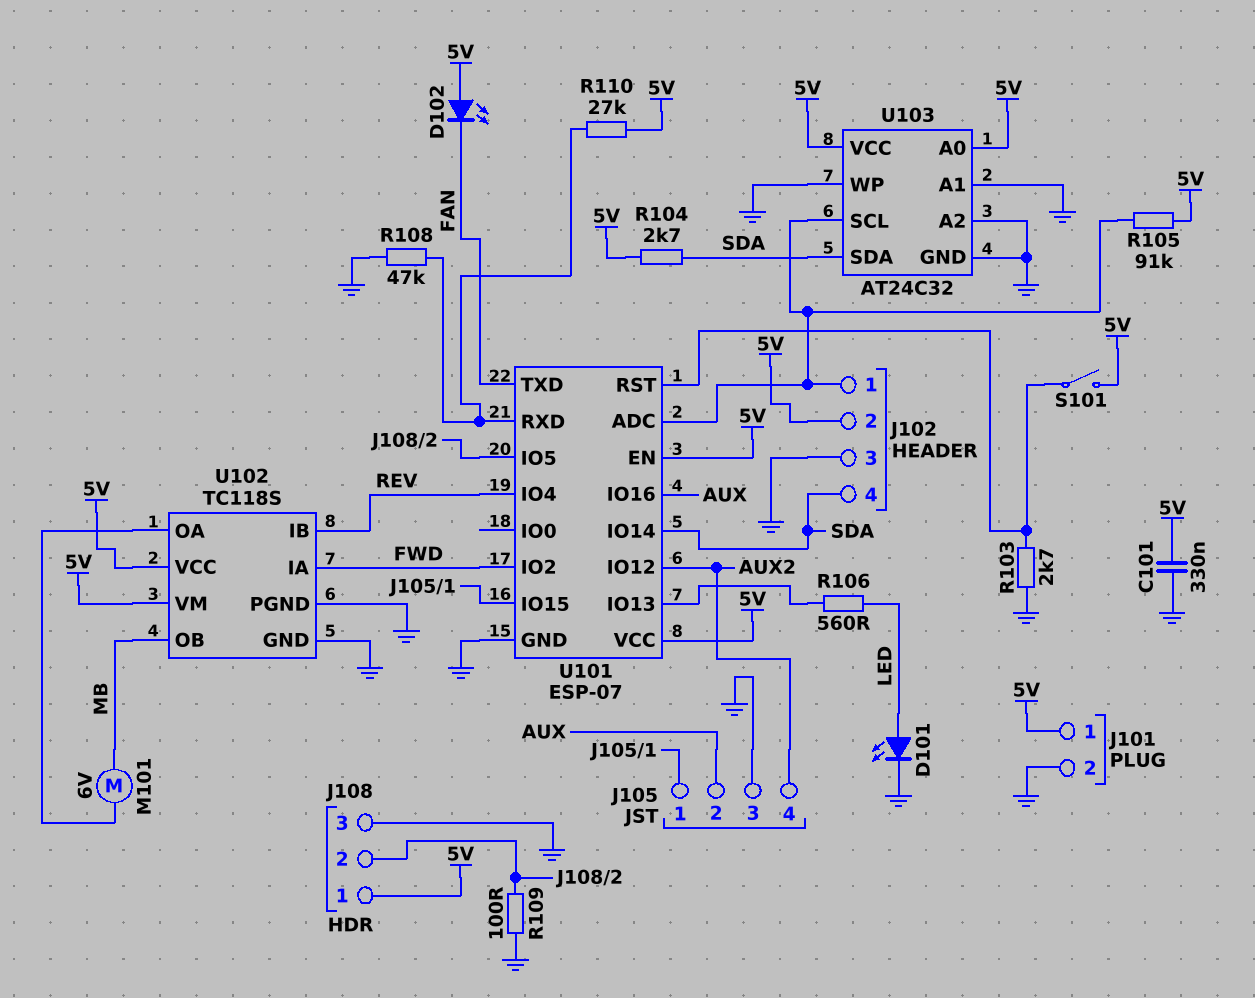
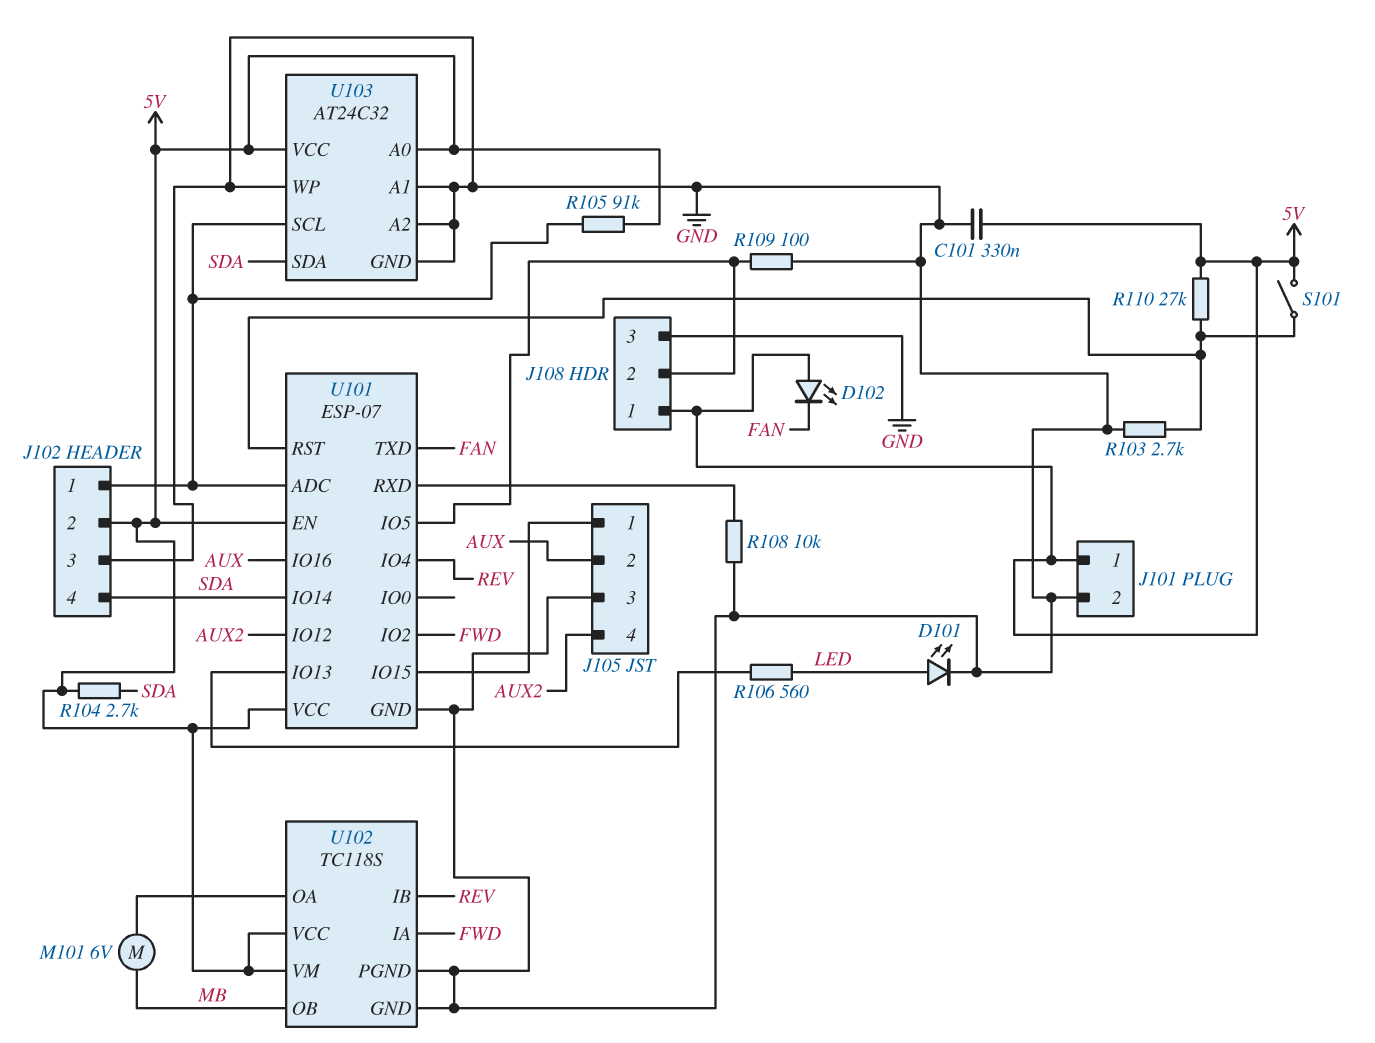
R108: 47k (GND, U101/RXD) -> 10k (GND, U101/RXD)
R110: 27k (5V, U101/RXD) -> 27k (5V, U101/RST)

